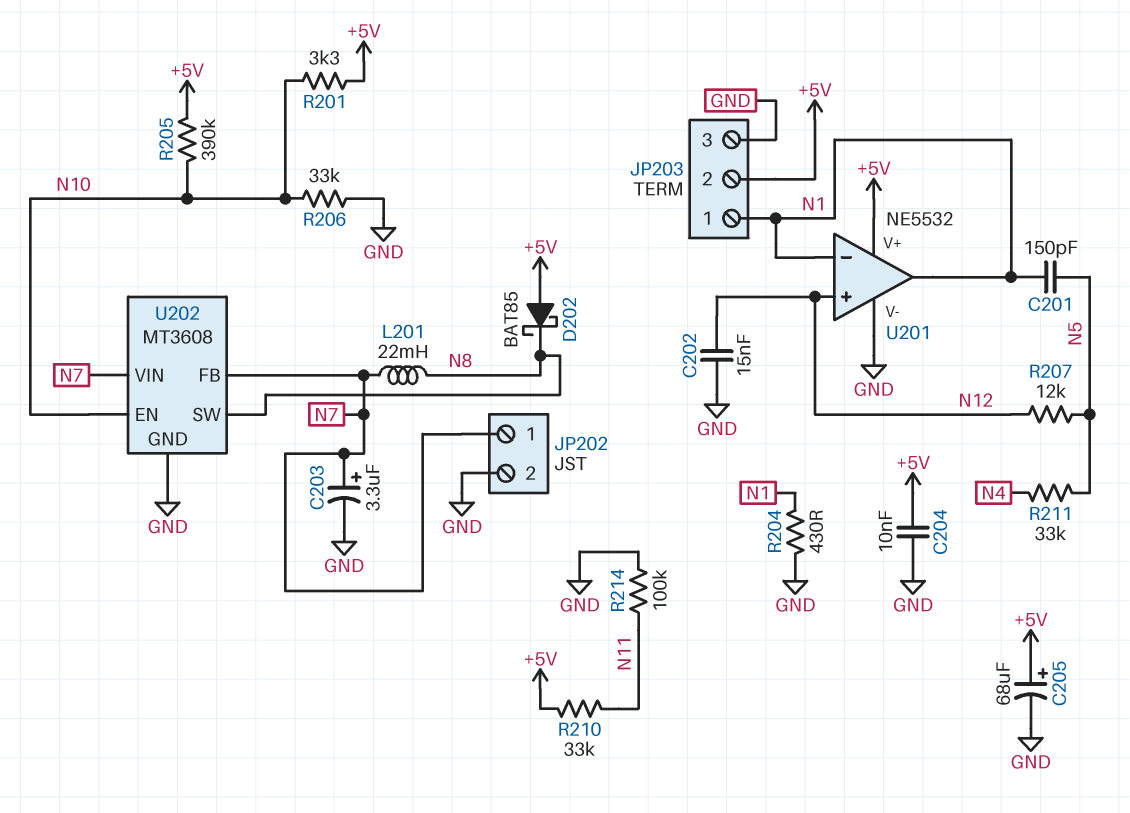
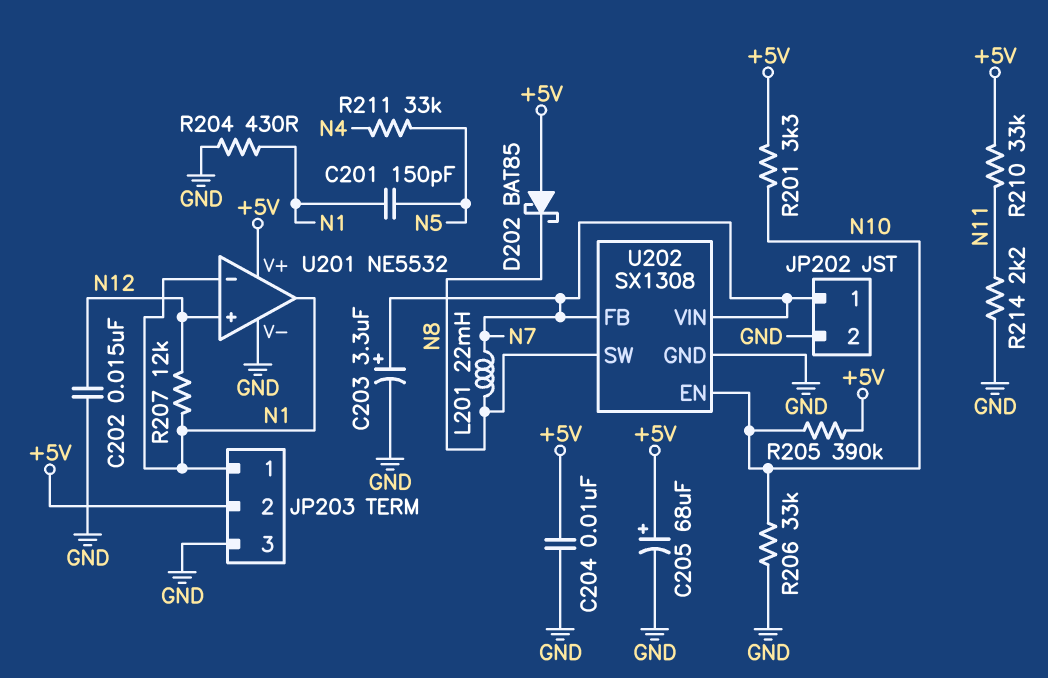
R207: 12k (N5, N12) -> 12k (N1, N12)
R214: 100k (GND, N11) -> 2.2k (GND, N11)
U202: MT3608 -> SX1308

